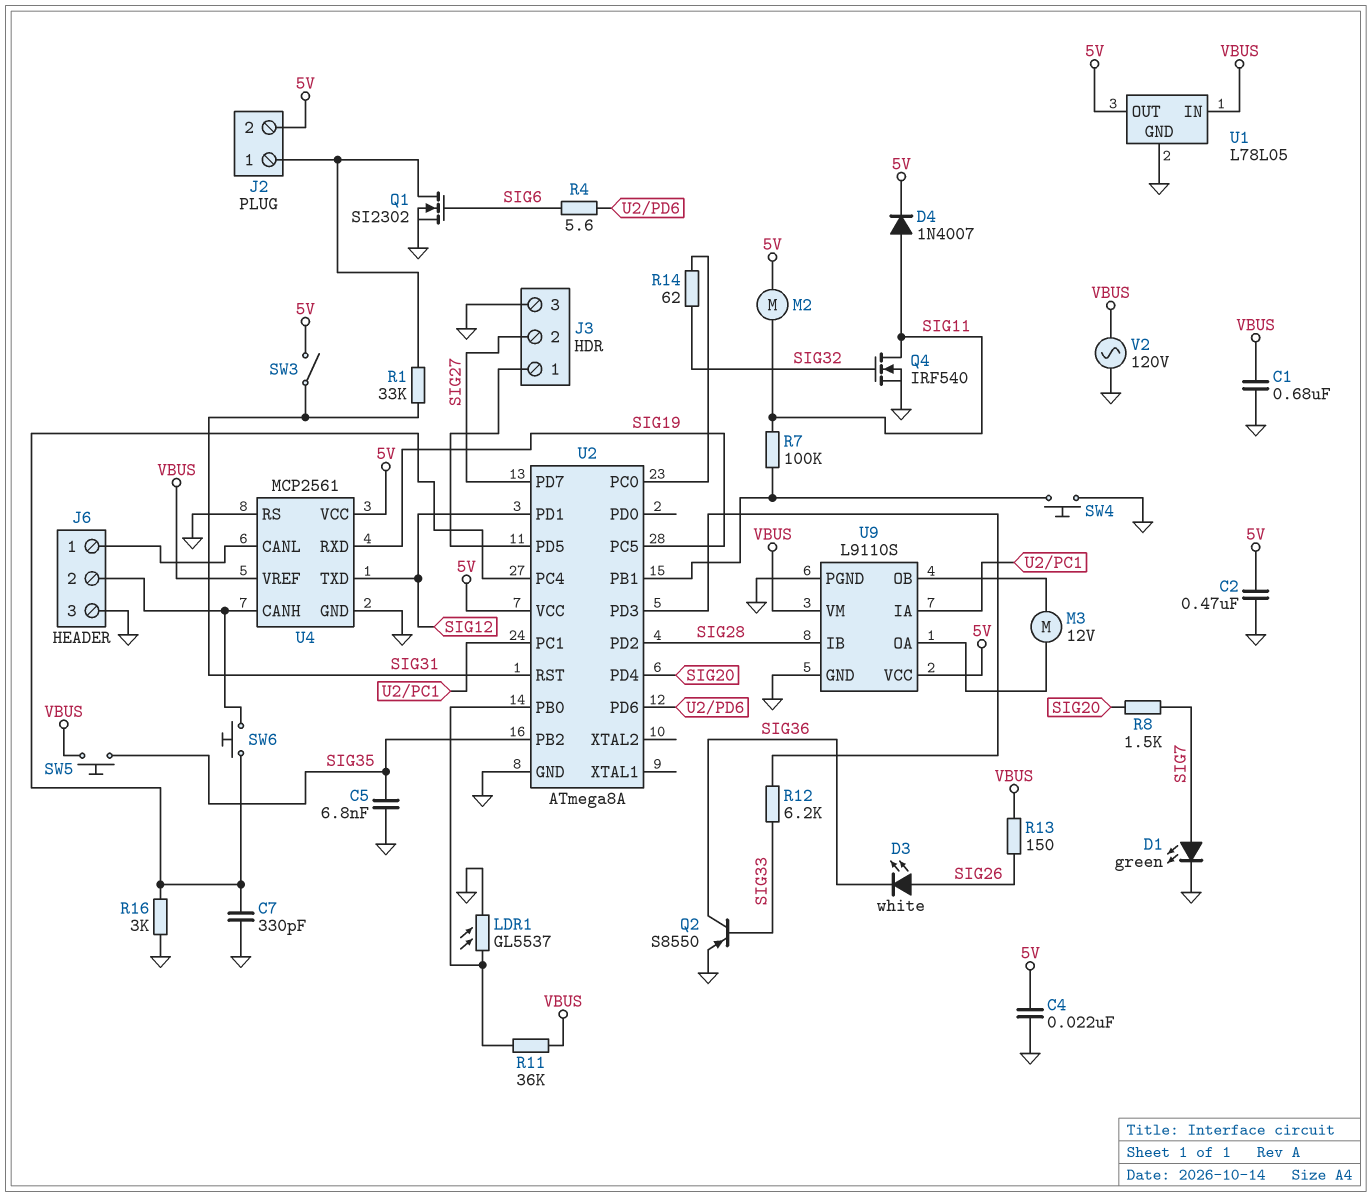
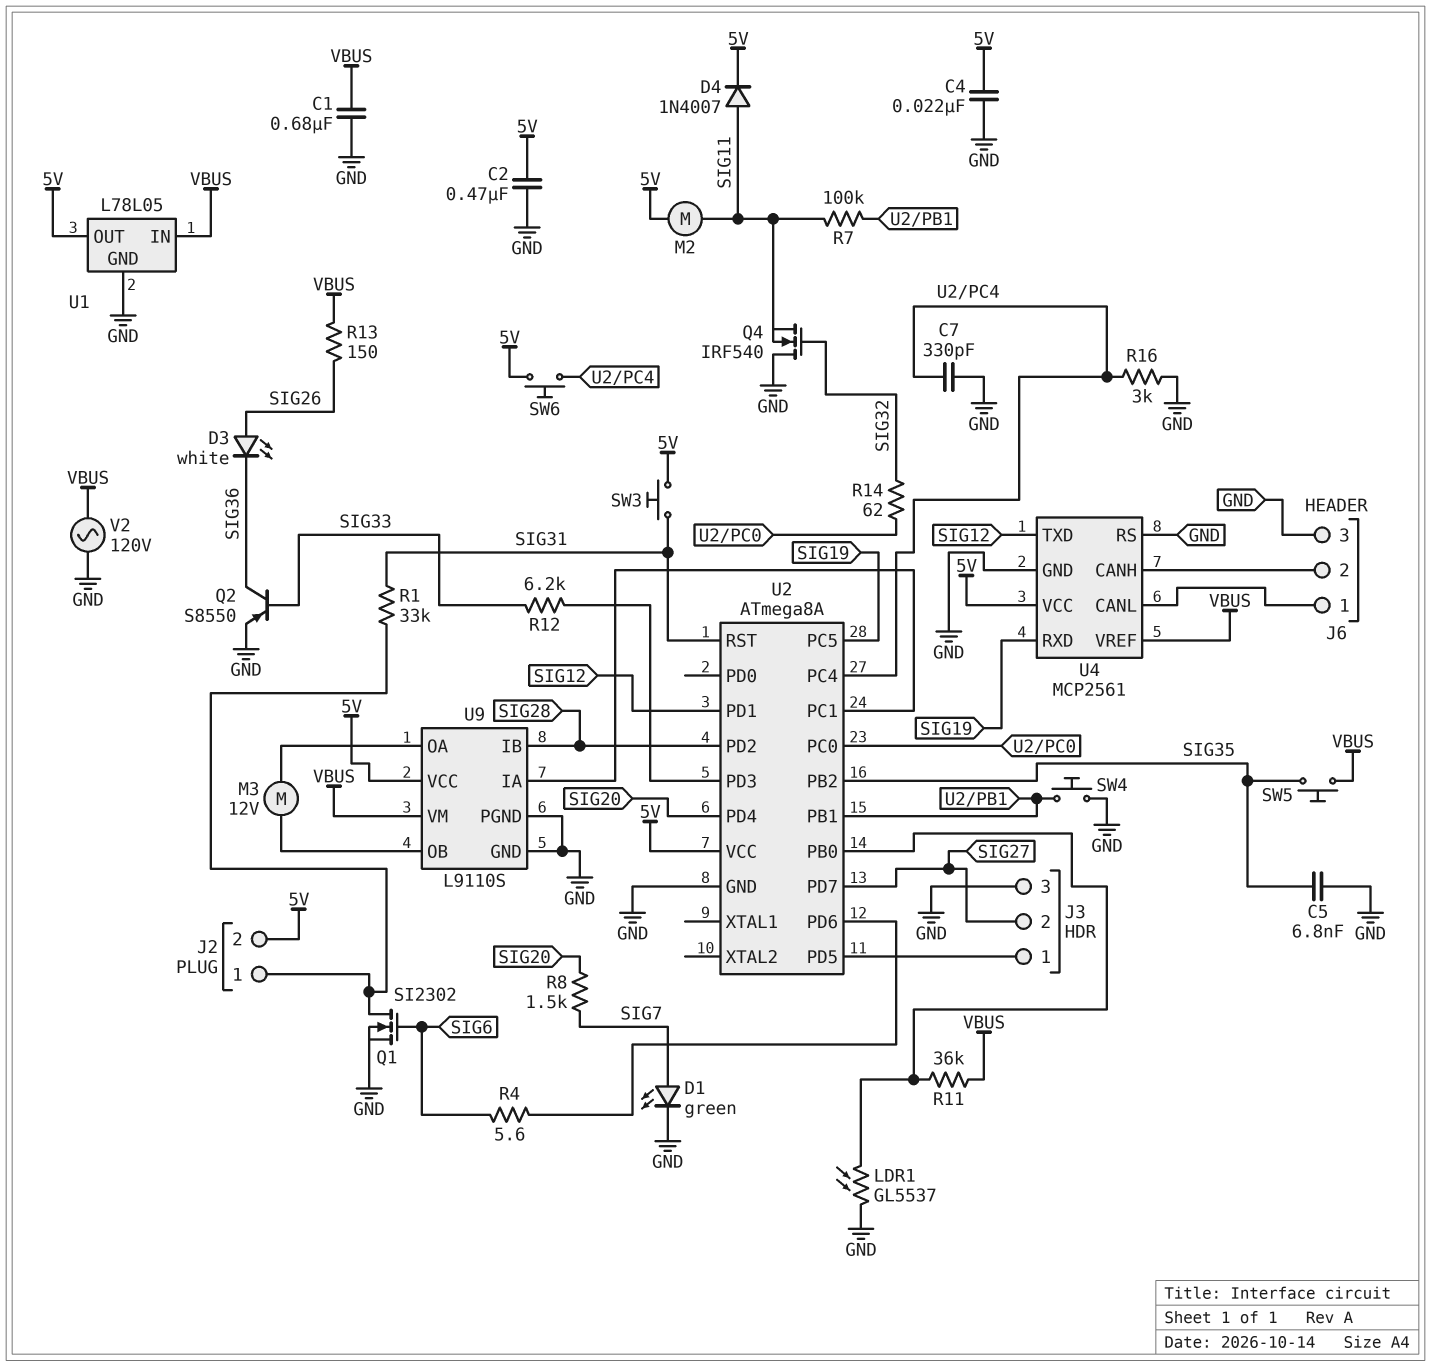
Q4: NMOS IRF540 (G SIG32, D SIG11, S GND) -> NMOS IRF540 (G SIG32, D GND, S SIG11)
SW3: switch (5V, SIG31) -> button (5V, SIG31)
SW6: button (J6/2, U2/PC4) -> button (5V, U2/PC4)

